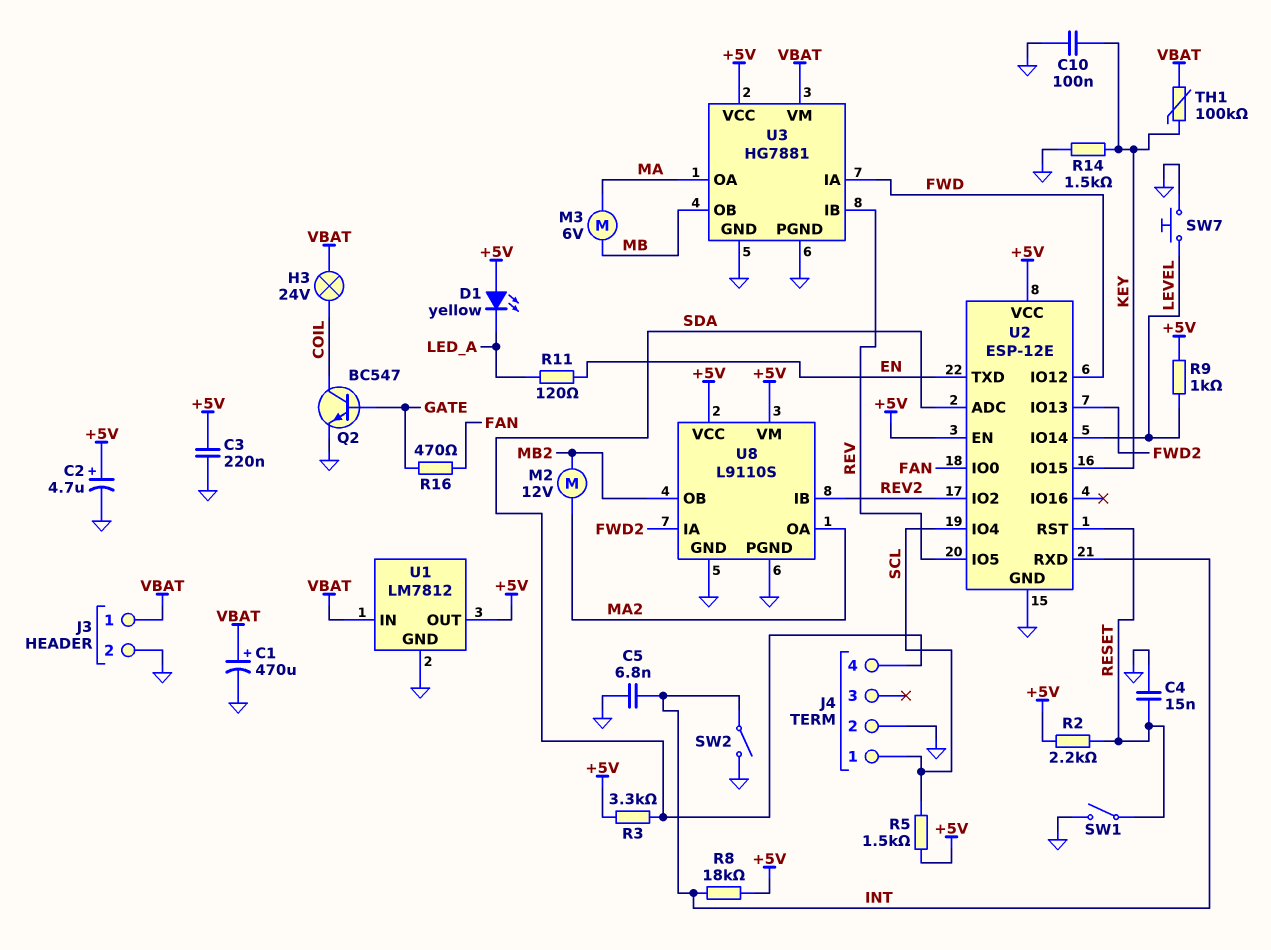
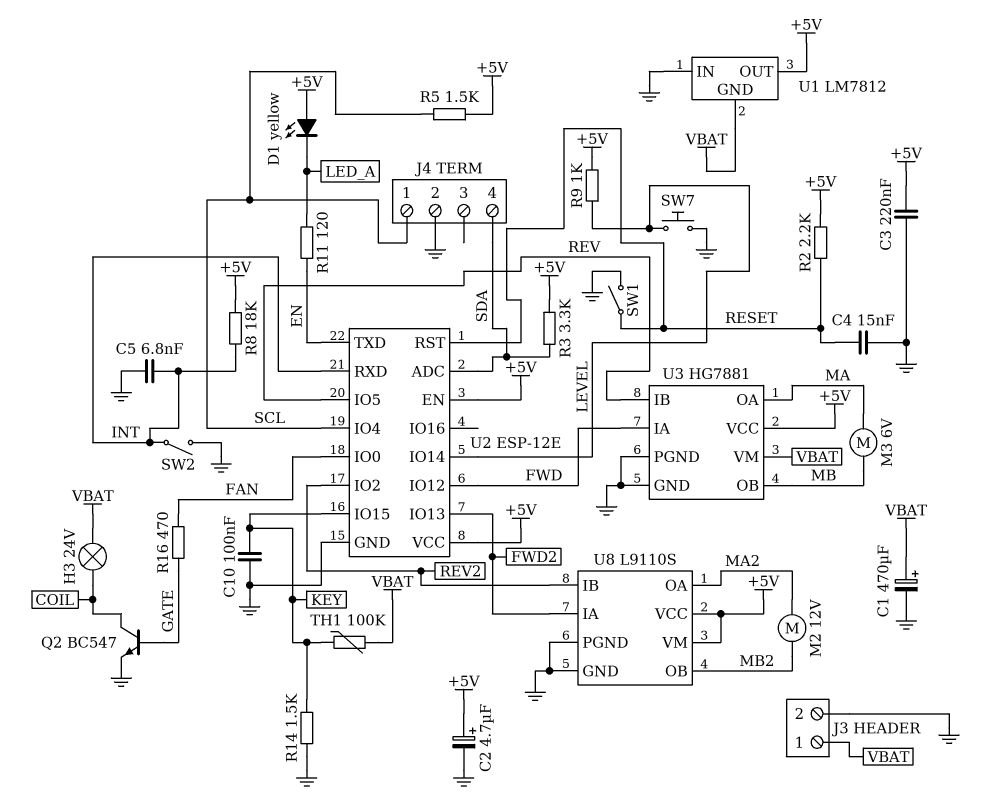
U1 pin GND: GND -> VBAT
U1 pin IN: VBAT -> GND

